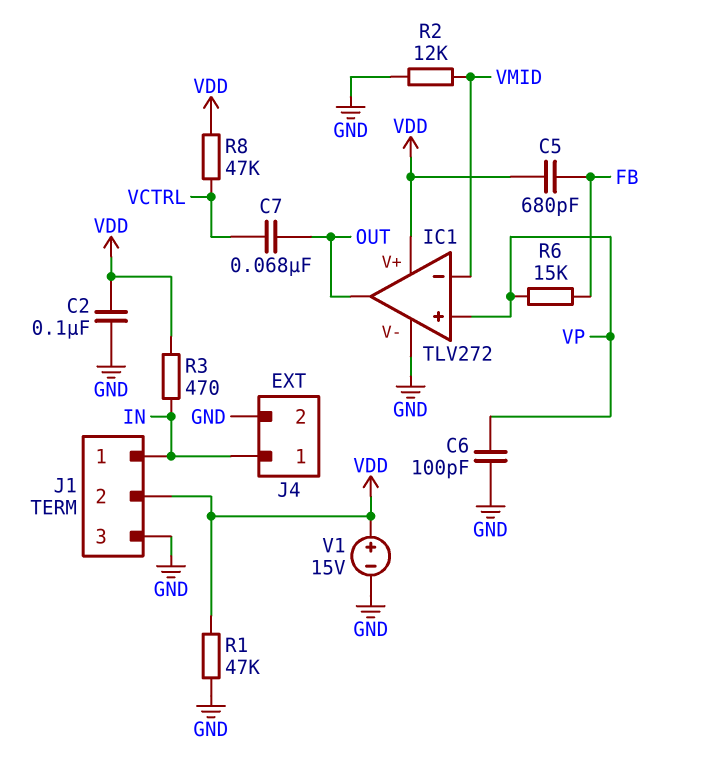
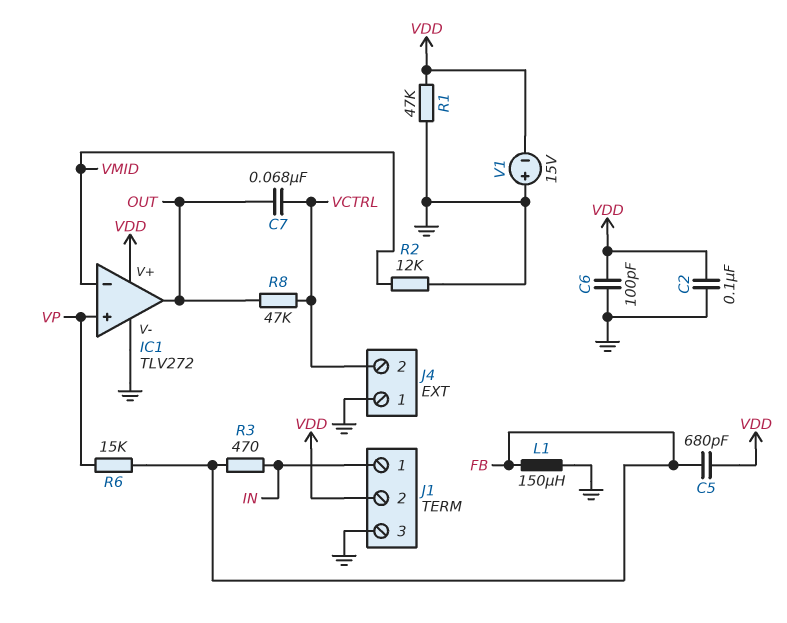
C6: 100pF (GND, VP) -> 100pF (GND, VDD)
J4 pin 1: IN -> GND
J4 pin 2: GND -> VCTRL
L1: none -> 150uH (FB, GND)
R3: 470 (IN, VDD) -> 470 (FB, IN)
R8: 47k (VCTRL, VDD) -> 47k (OUT, VCTRL)
V1: 15V (plus VDD, minus GND) -> 15V (plus GND, minus VDD)

